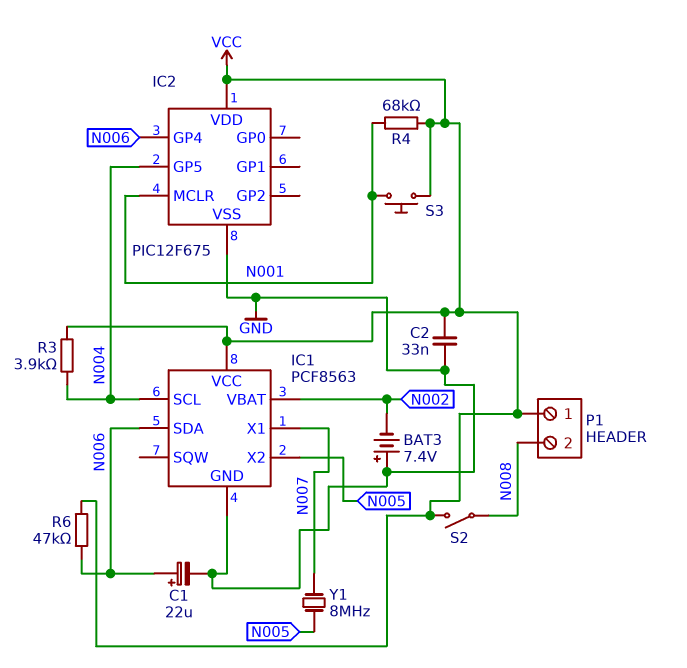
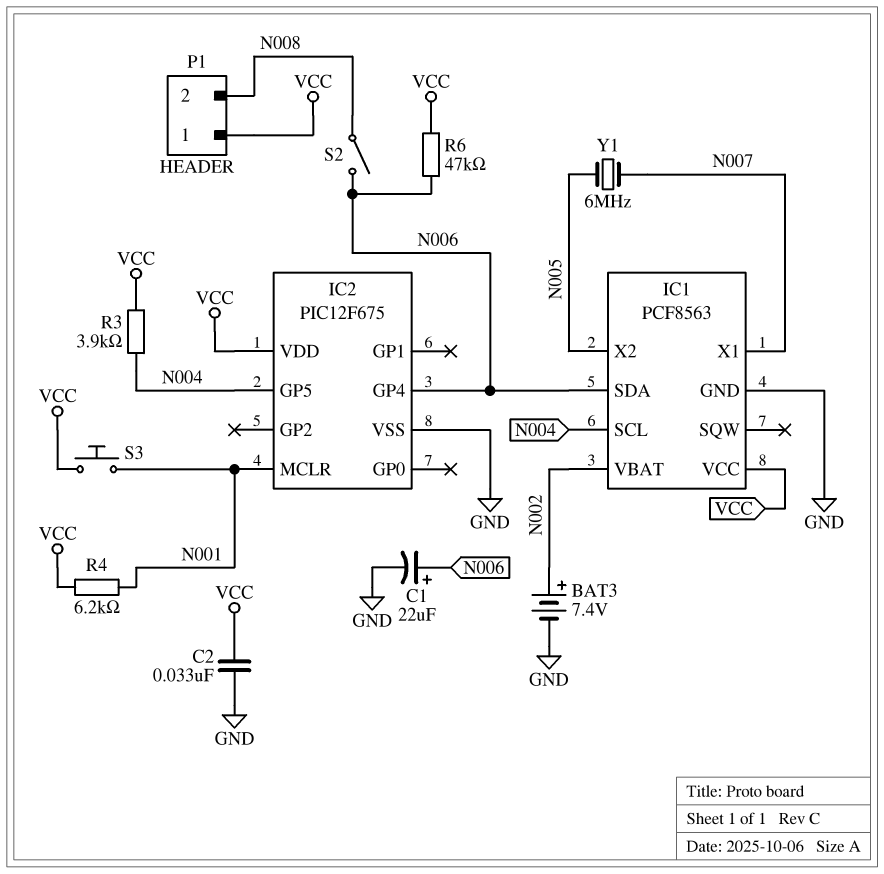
BAT3: 7.4V (plus GND, minus N002) -> 7.4V (plus N002, minus GND)
R4: 68k (N001, VCC) -> 6.2k (N001, VCC)
S2: switch (N008, VCC) -> switch (N006, N008)
Y1: 8MHz (N005, N007) -> 6MHz (N005, N007)

